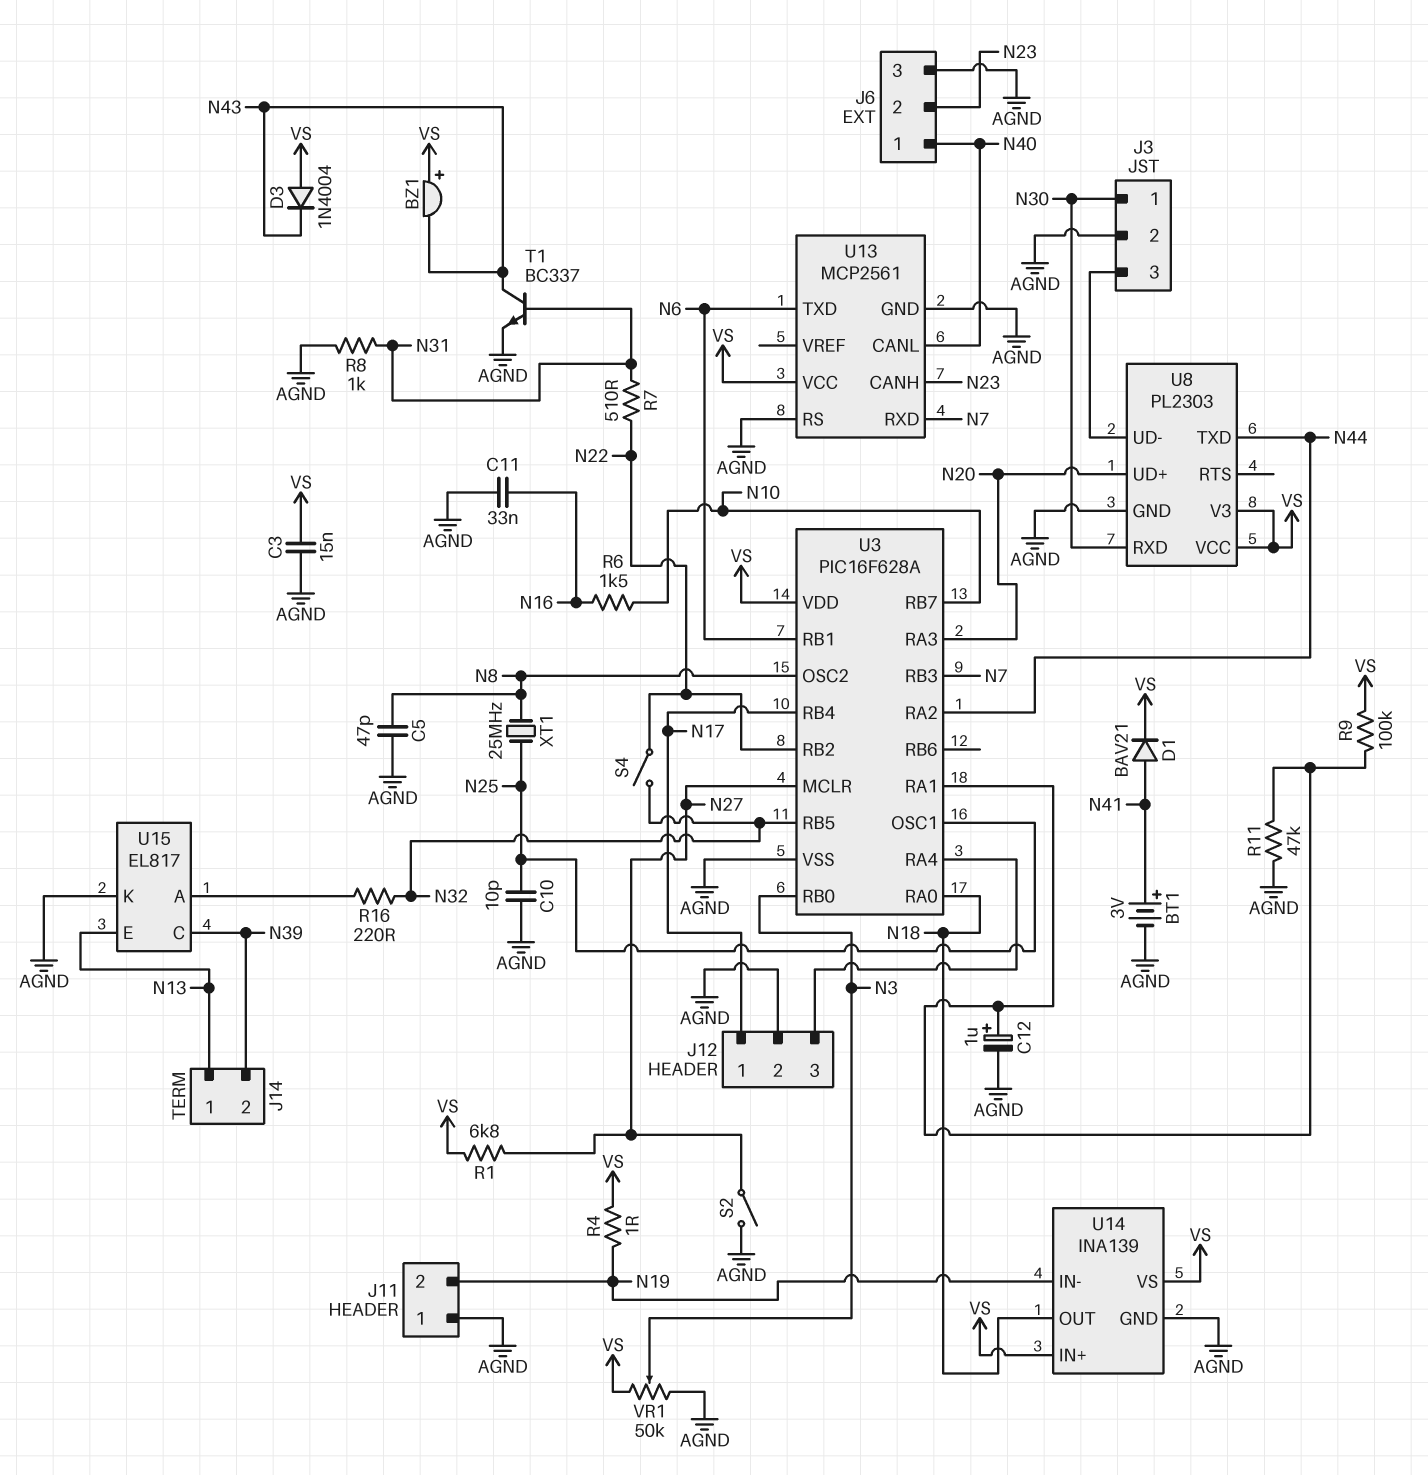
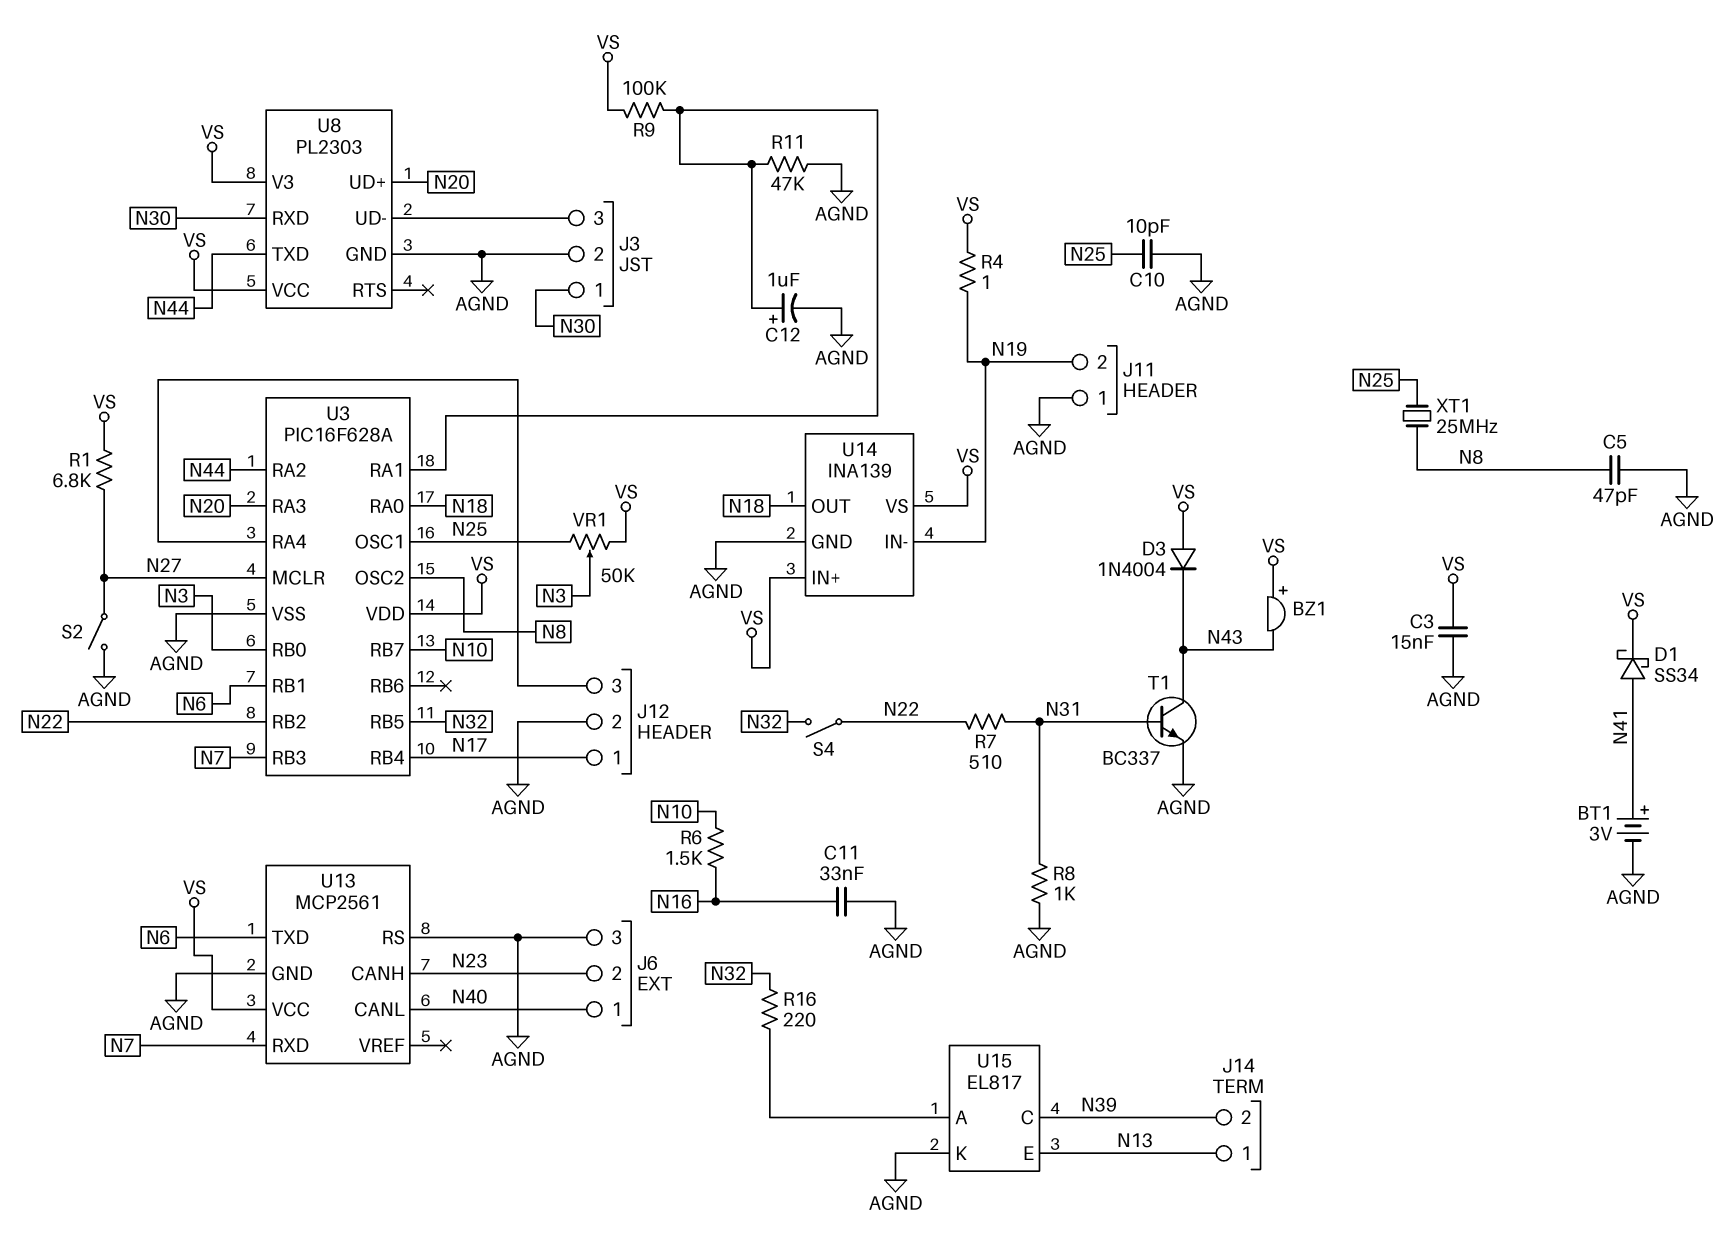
D1: diode BAV21 (A N41, K VS) -> schottky SS34 (A N41, K VS)
VR1: 50k (AGND, VS, wiper N3) -> 50k (N25, VS, wiper N3)

